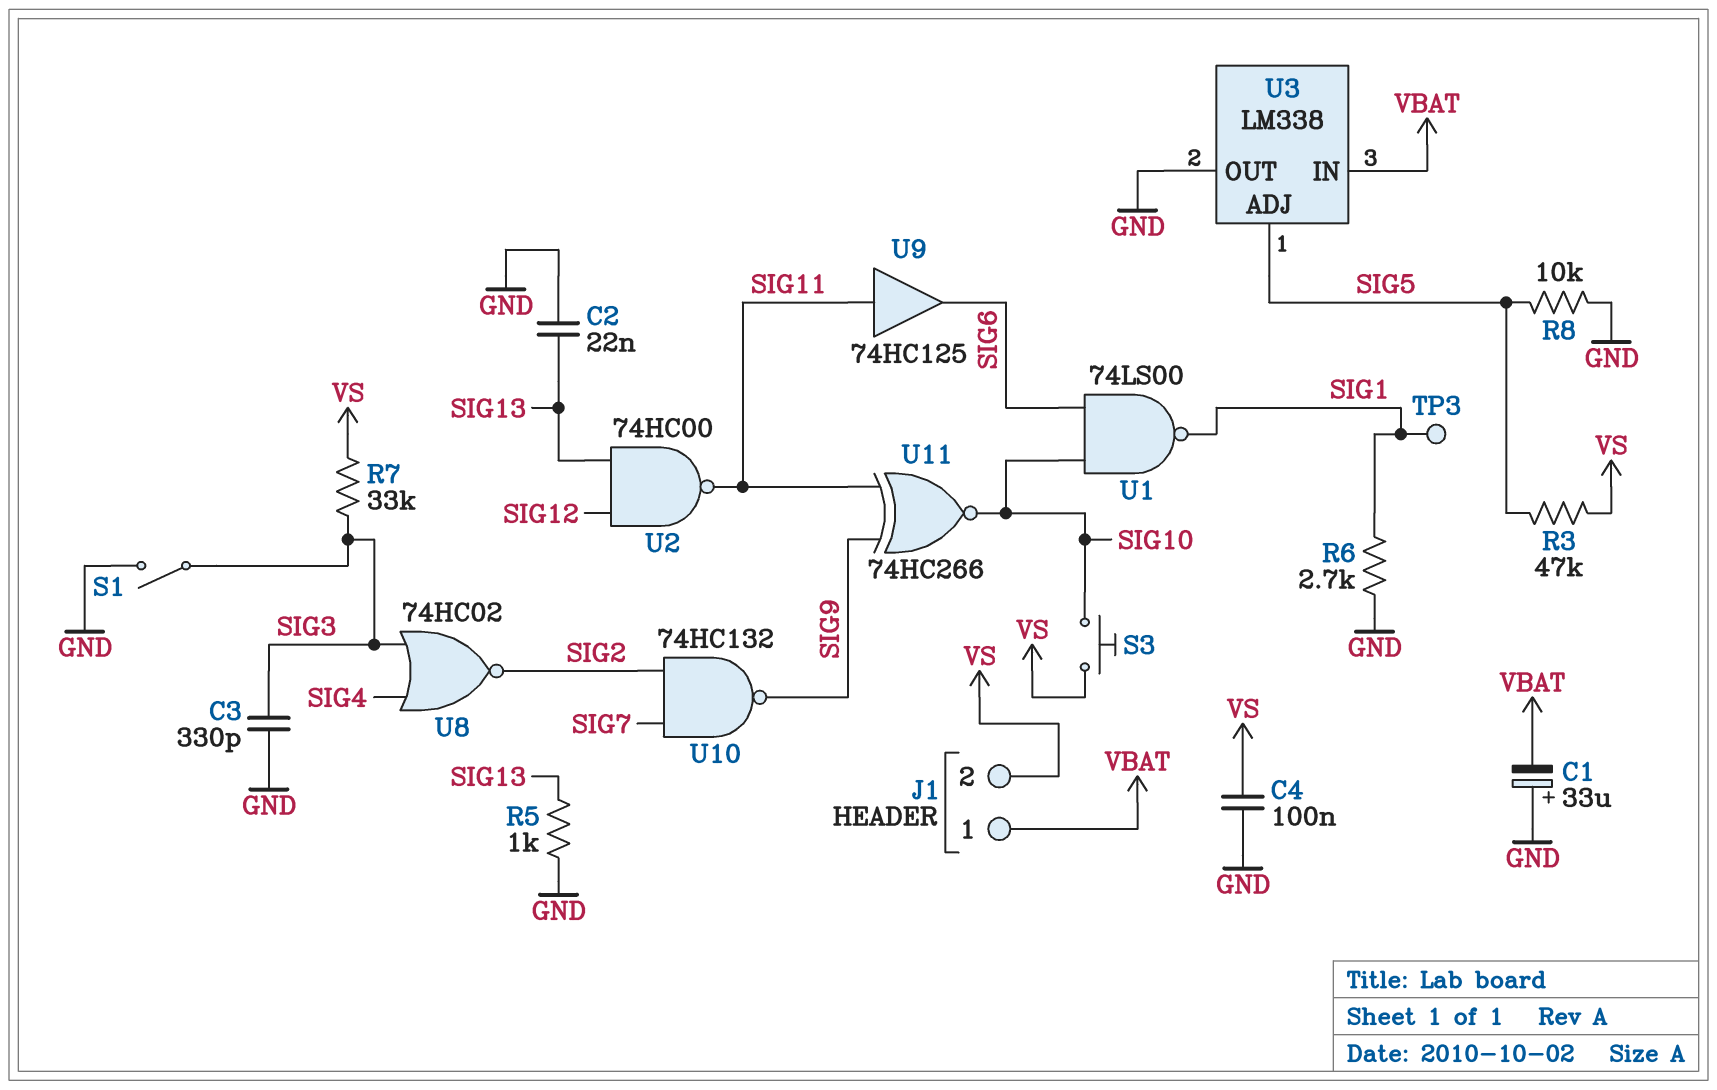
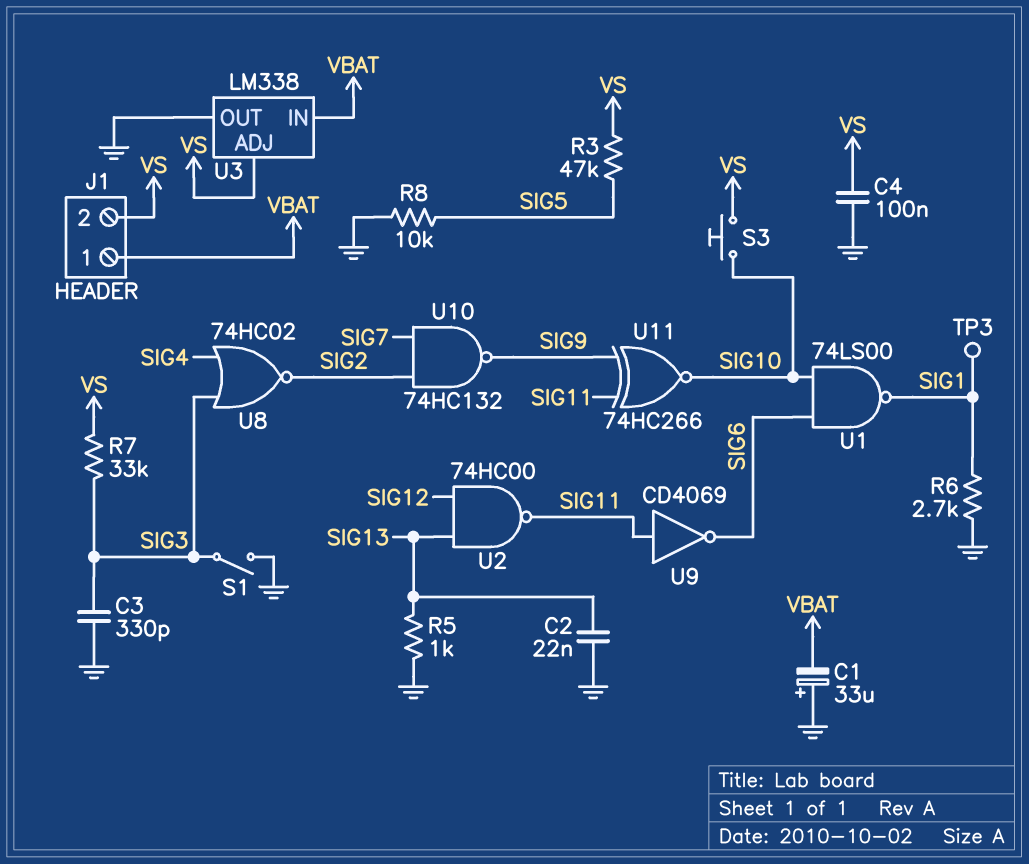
U3 pin ADJ: SIG5 -> VS
U9: buffer 74HC125 (in SIG11, out SIG6) -> NOT CD4069 (in SIG11, out SIG6)

